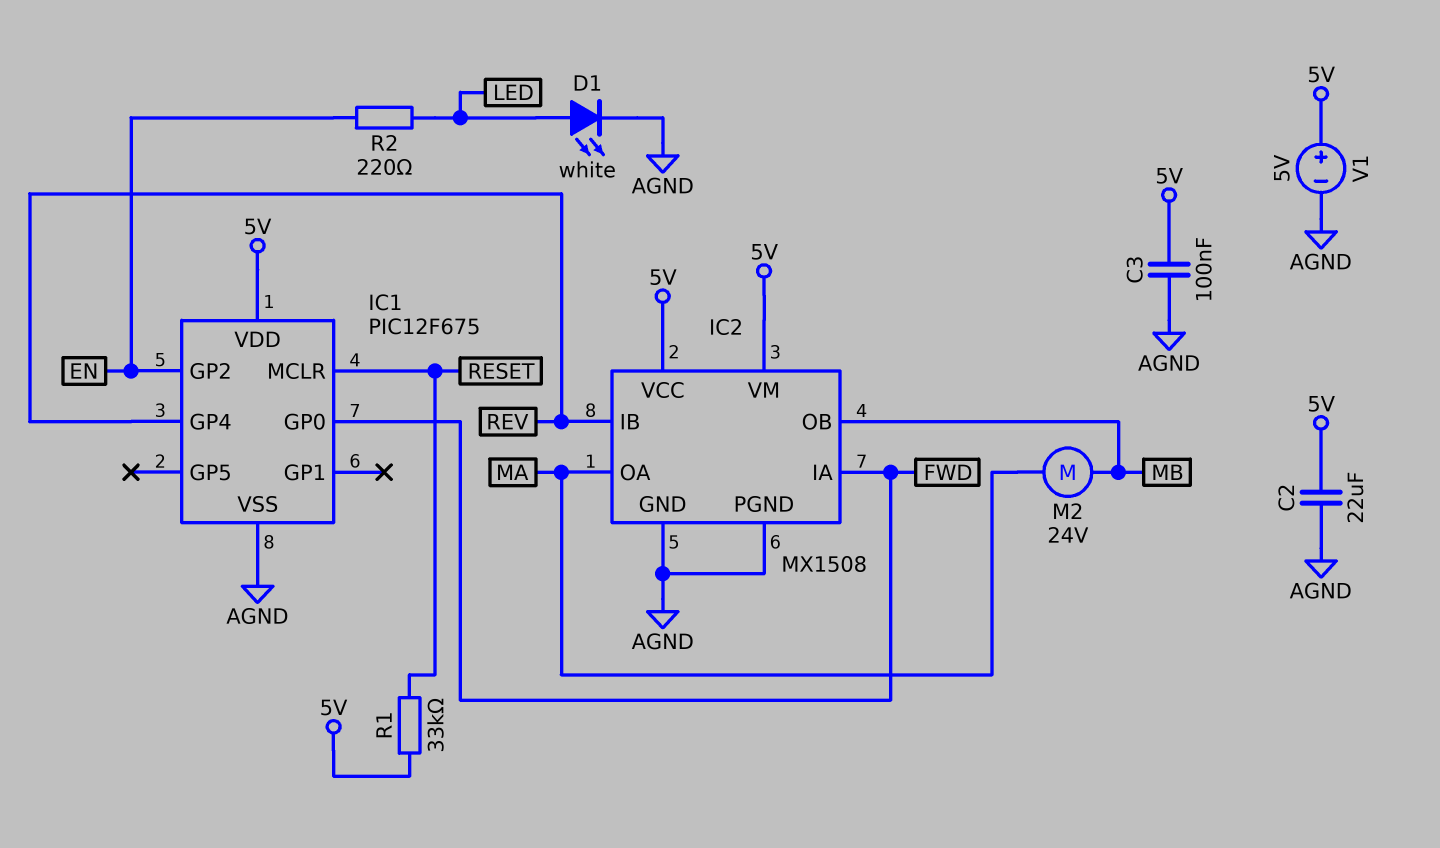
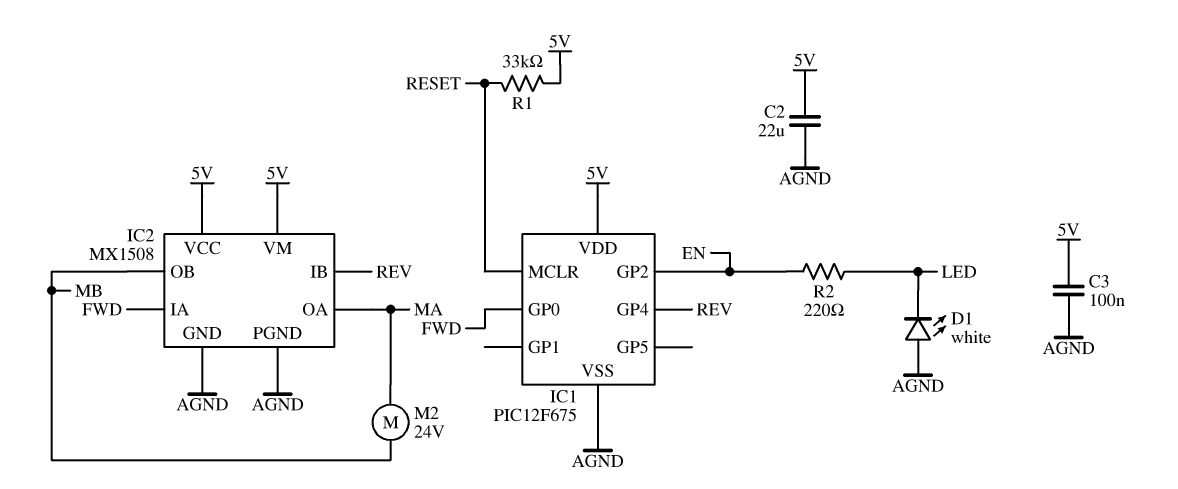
D1: LED white (A LED, K AGND) -> LED white (A AGND, K LED)
V1: 5V (plus 5V, minus AGND) -> none

